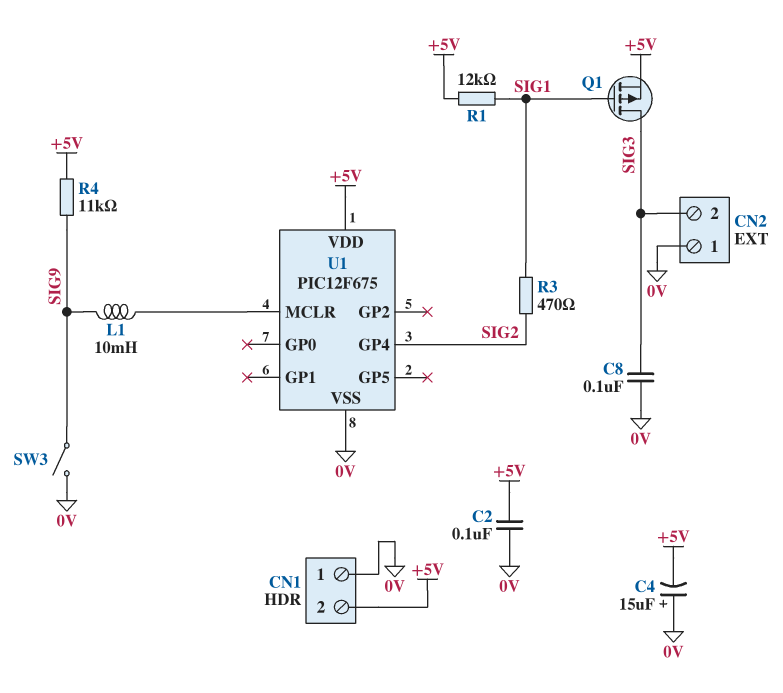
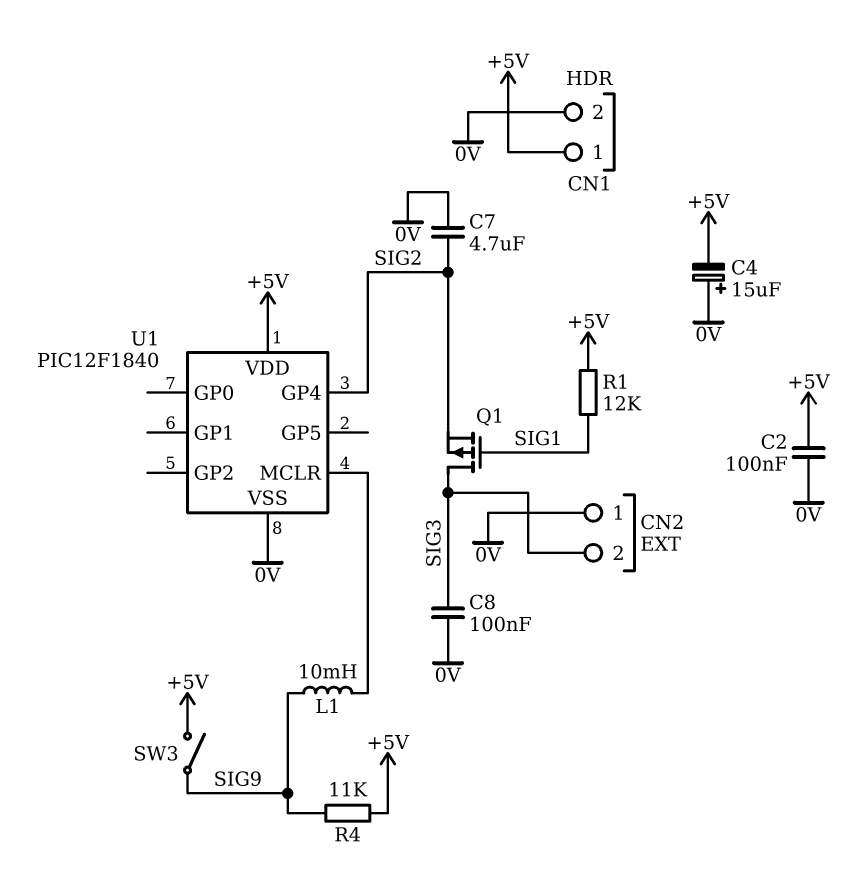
C7: none -> 4.7uF (0V, SIG2)
CN1 pin 1: 0V -> +5V
CN1 pin 2: +5V -> 0V
Q1: PMOS (G SIG1, D SIG3, S +5V) -> PMOS (G SIG1, D SIG3, S SIG2)
R3: 470 (SIG1, SIG2) -> none
SW3: switch (0V, SIG9) -> switch (+5V, SIG9)
U1: PIC12F675 -> PIC12F1840

